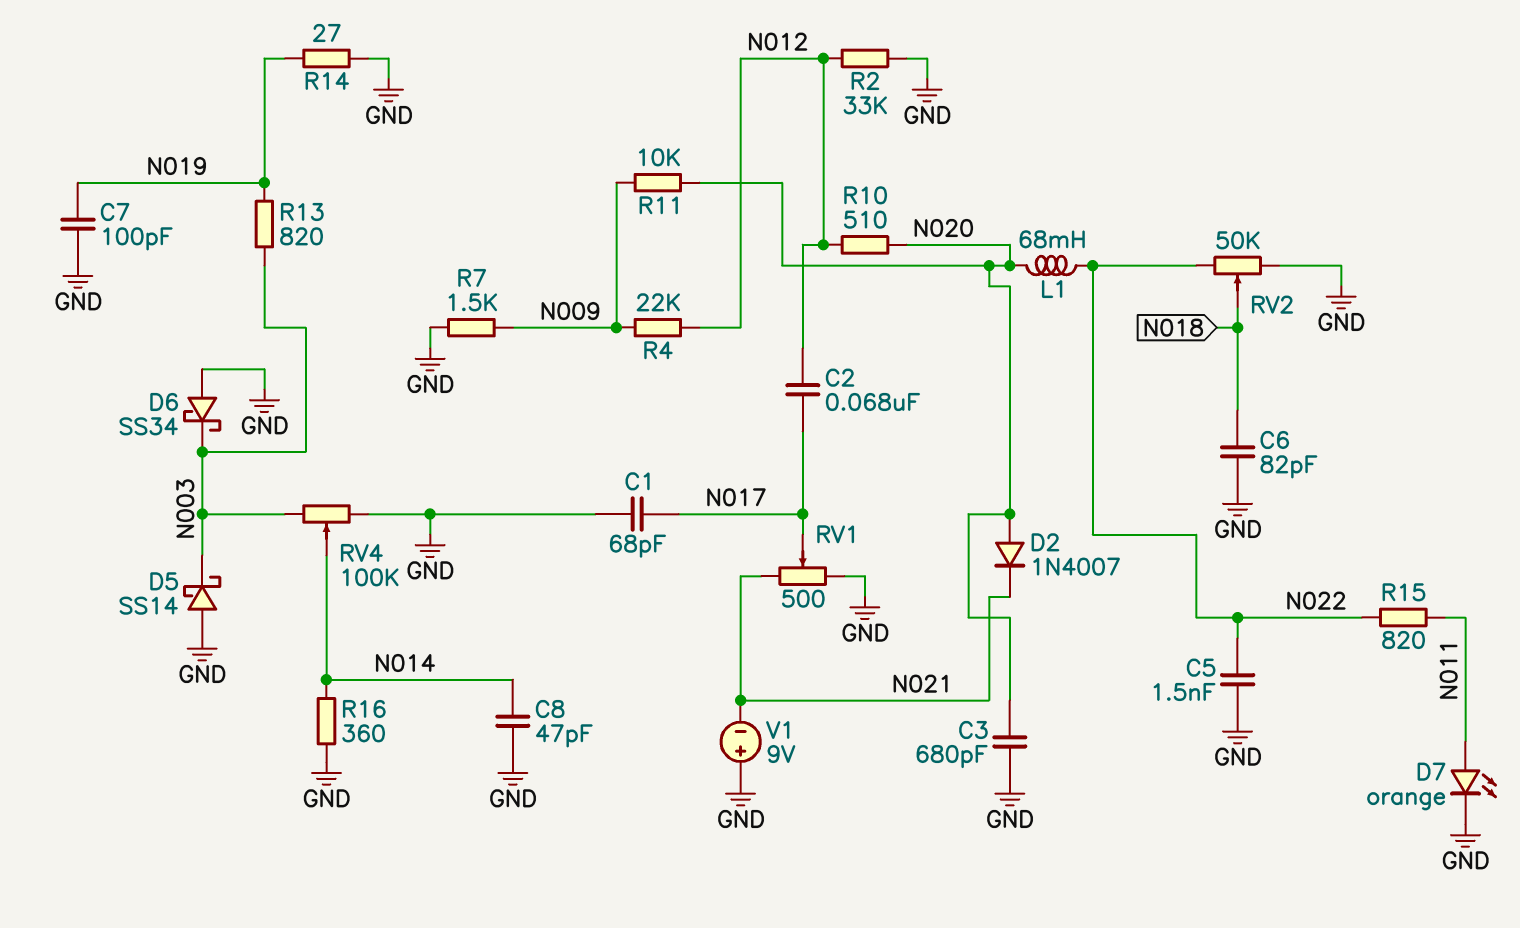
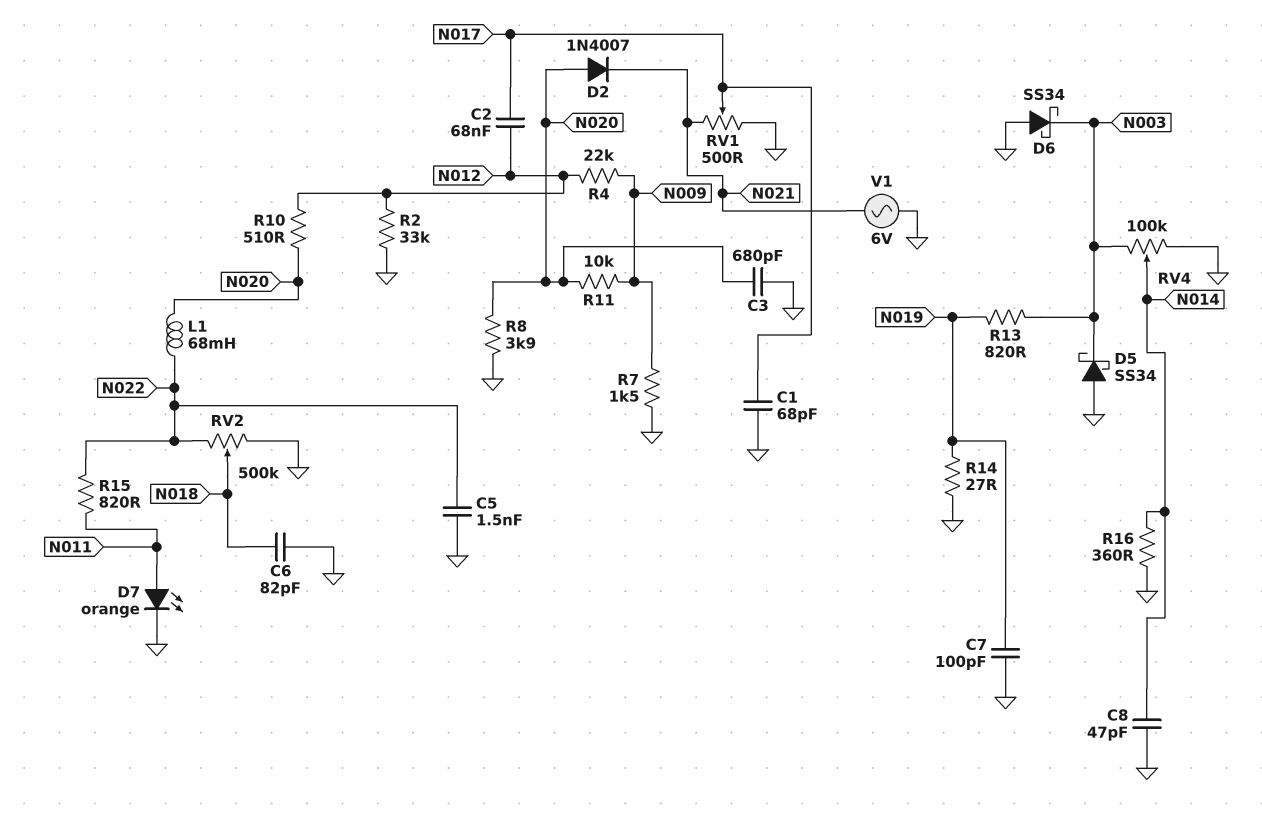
D5: schottky SS14 (A GND, K N003) -> schottky SS34 (A GND, K N003)
R8: none -> 3.9k (GND, N020)
RV2: 50k (GND, N022, wiper N018) -> 500k (GND, N022, wiper N018)
V1: 9V (plus GND, minus N021) -> AC 6V (GND, N021)

